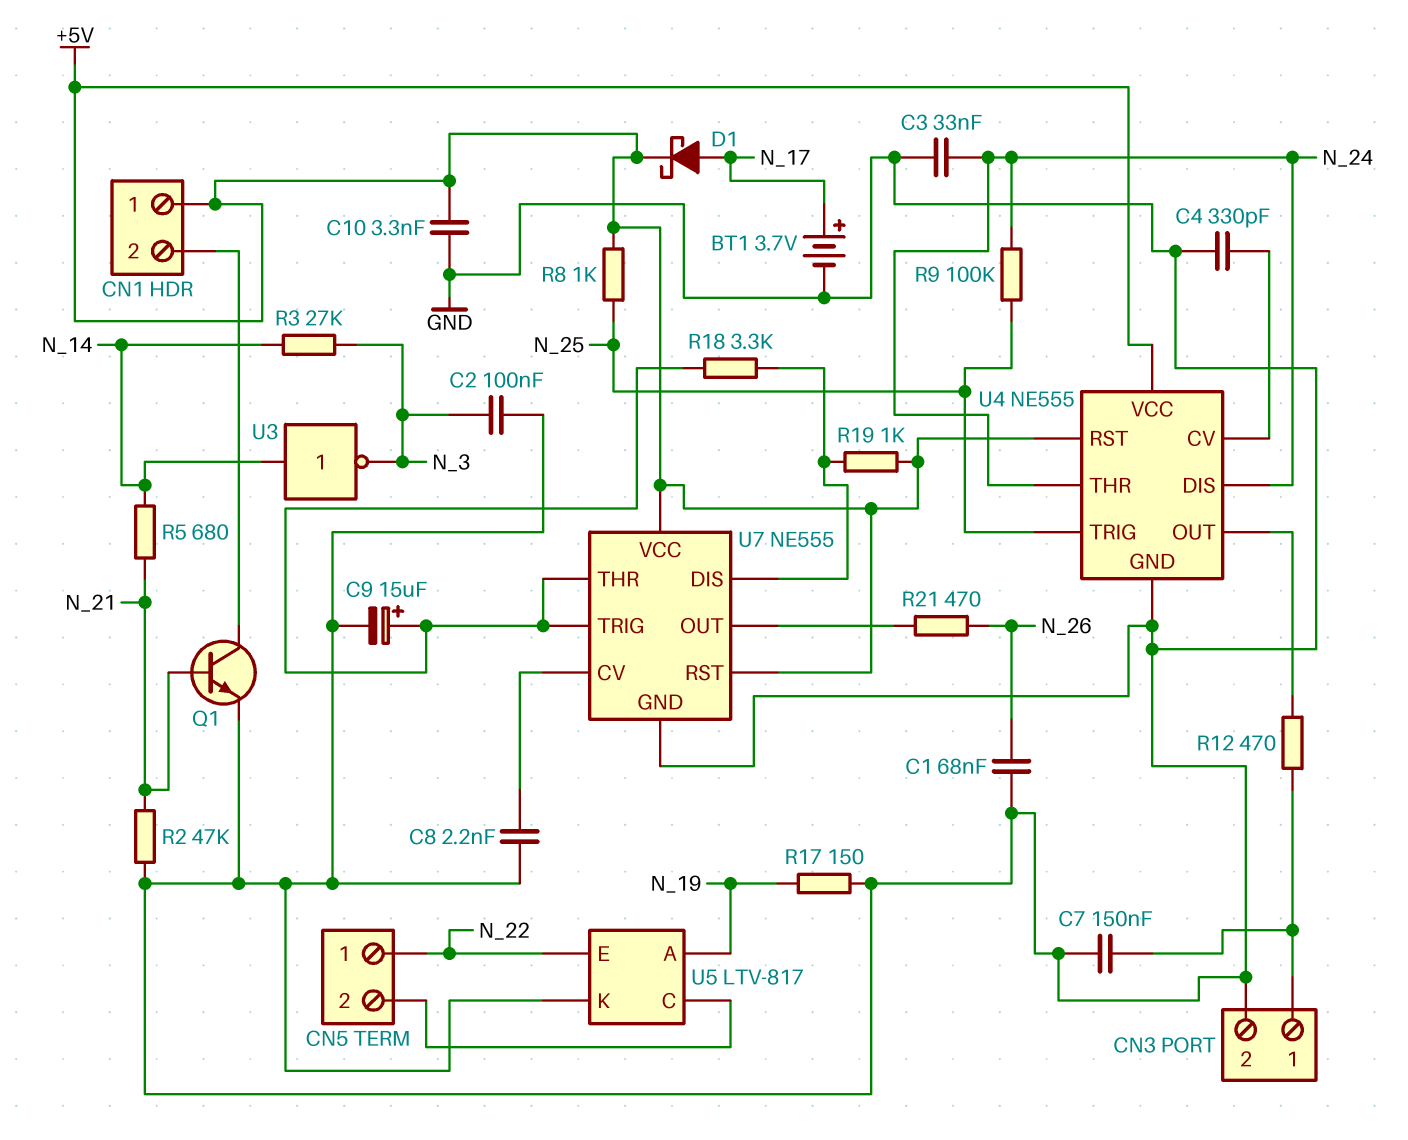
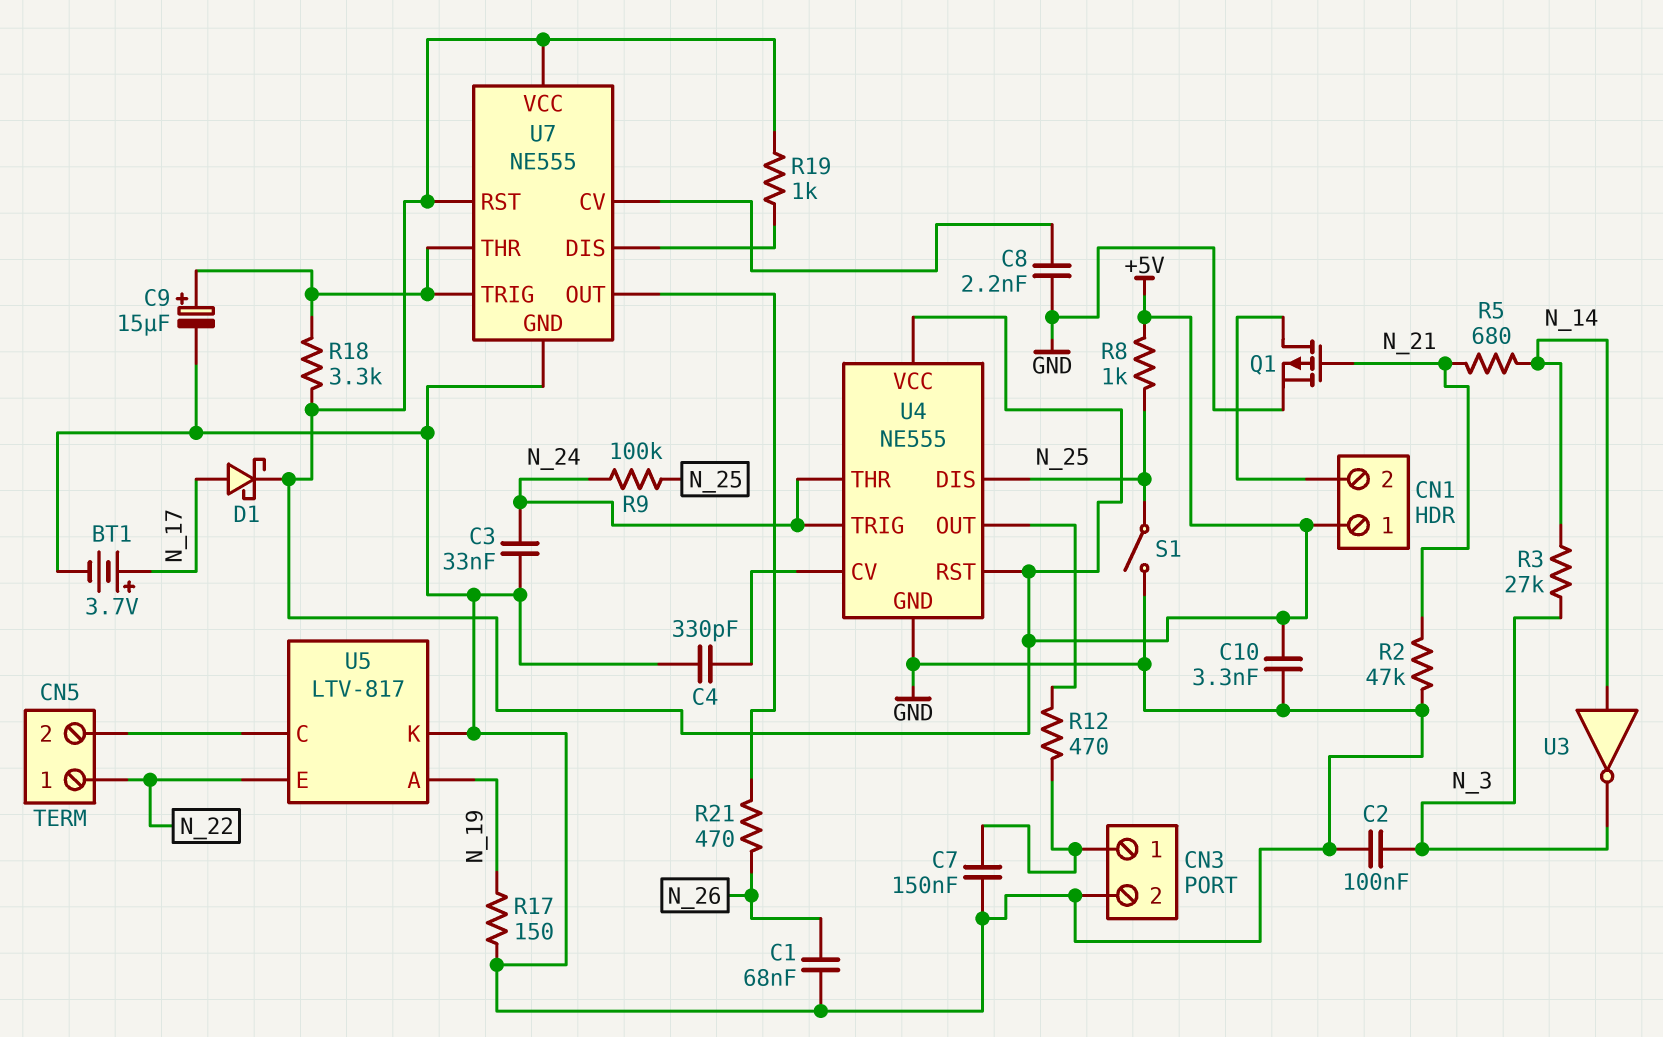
Q1: NPN (B N_21, C CN1/2, E GND) -> PMOS (G N_21, D CN1/2, S GND)
R18: 3.3k (U7/DIS, U7/THR) -> 3.3k (+5V, U7/THR)
S1: none -> switch (GND, N_25)
U4 pin DIS: N_24 -> N_25
U4 pin TRIG: N_25 -> N_24

